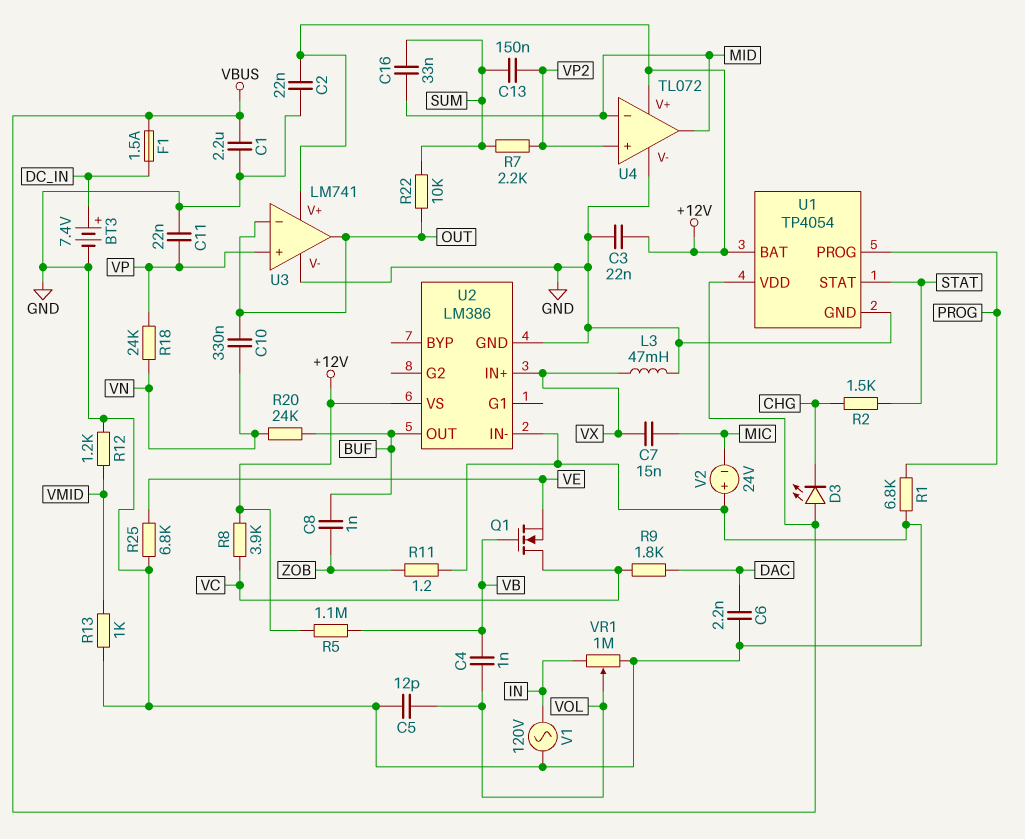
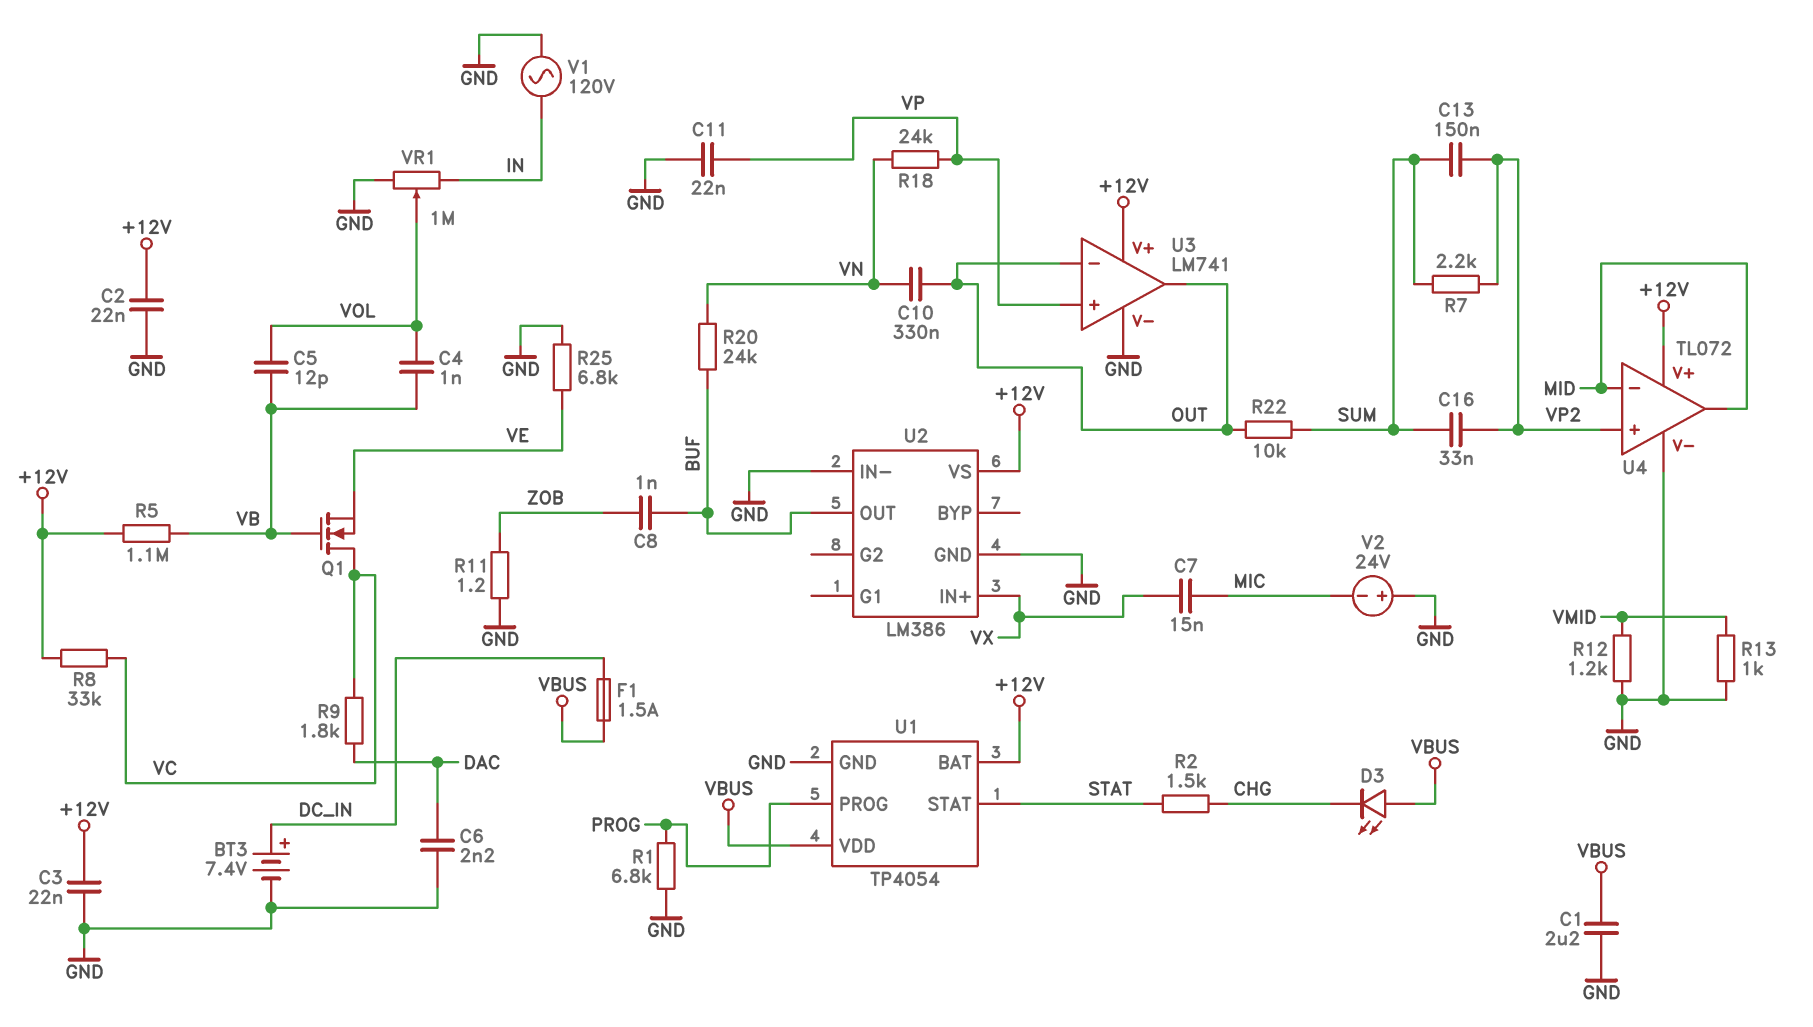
C5: 12pF (GND, VOL) -> 12pF (VB, VOL)
C16: 33nF (MID, SUM) -> 33nF (SUM, VP2)
L3: 47mH (GND, VX) -> none
R8: 3.9k (+12V, VC) -> 33k (+12V, VC)

